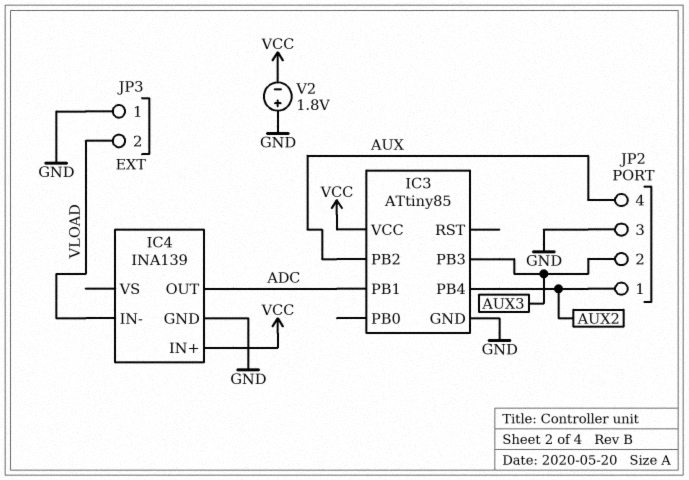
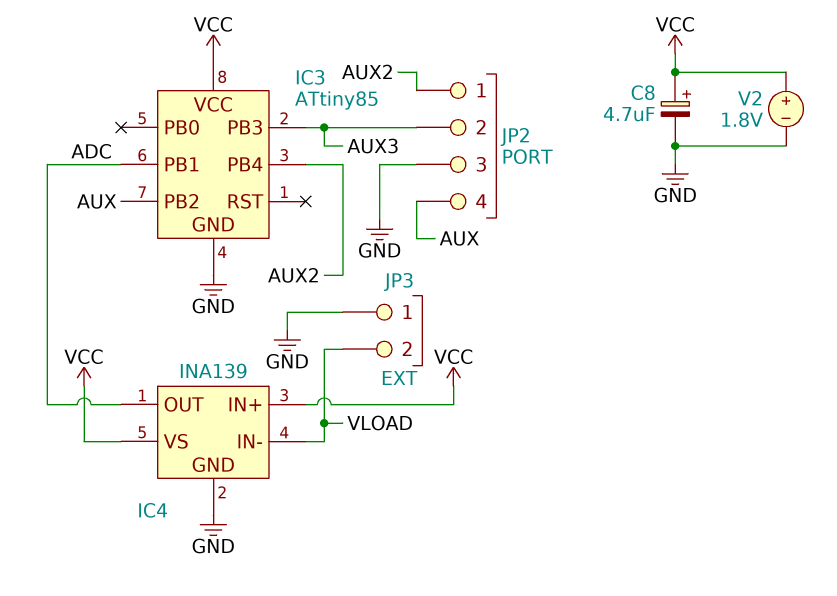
C8: none -> 4.7uF (plus VCC, minus GND)
IC4 pin VS: none -> VCC
V2: 1.8V (plus GND, minus VCC) -> 1.8V (plus VCC, minus GND)

